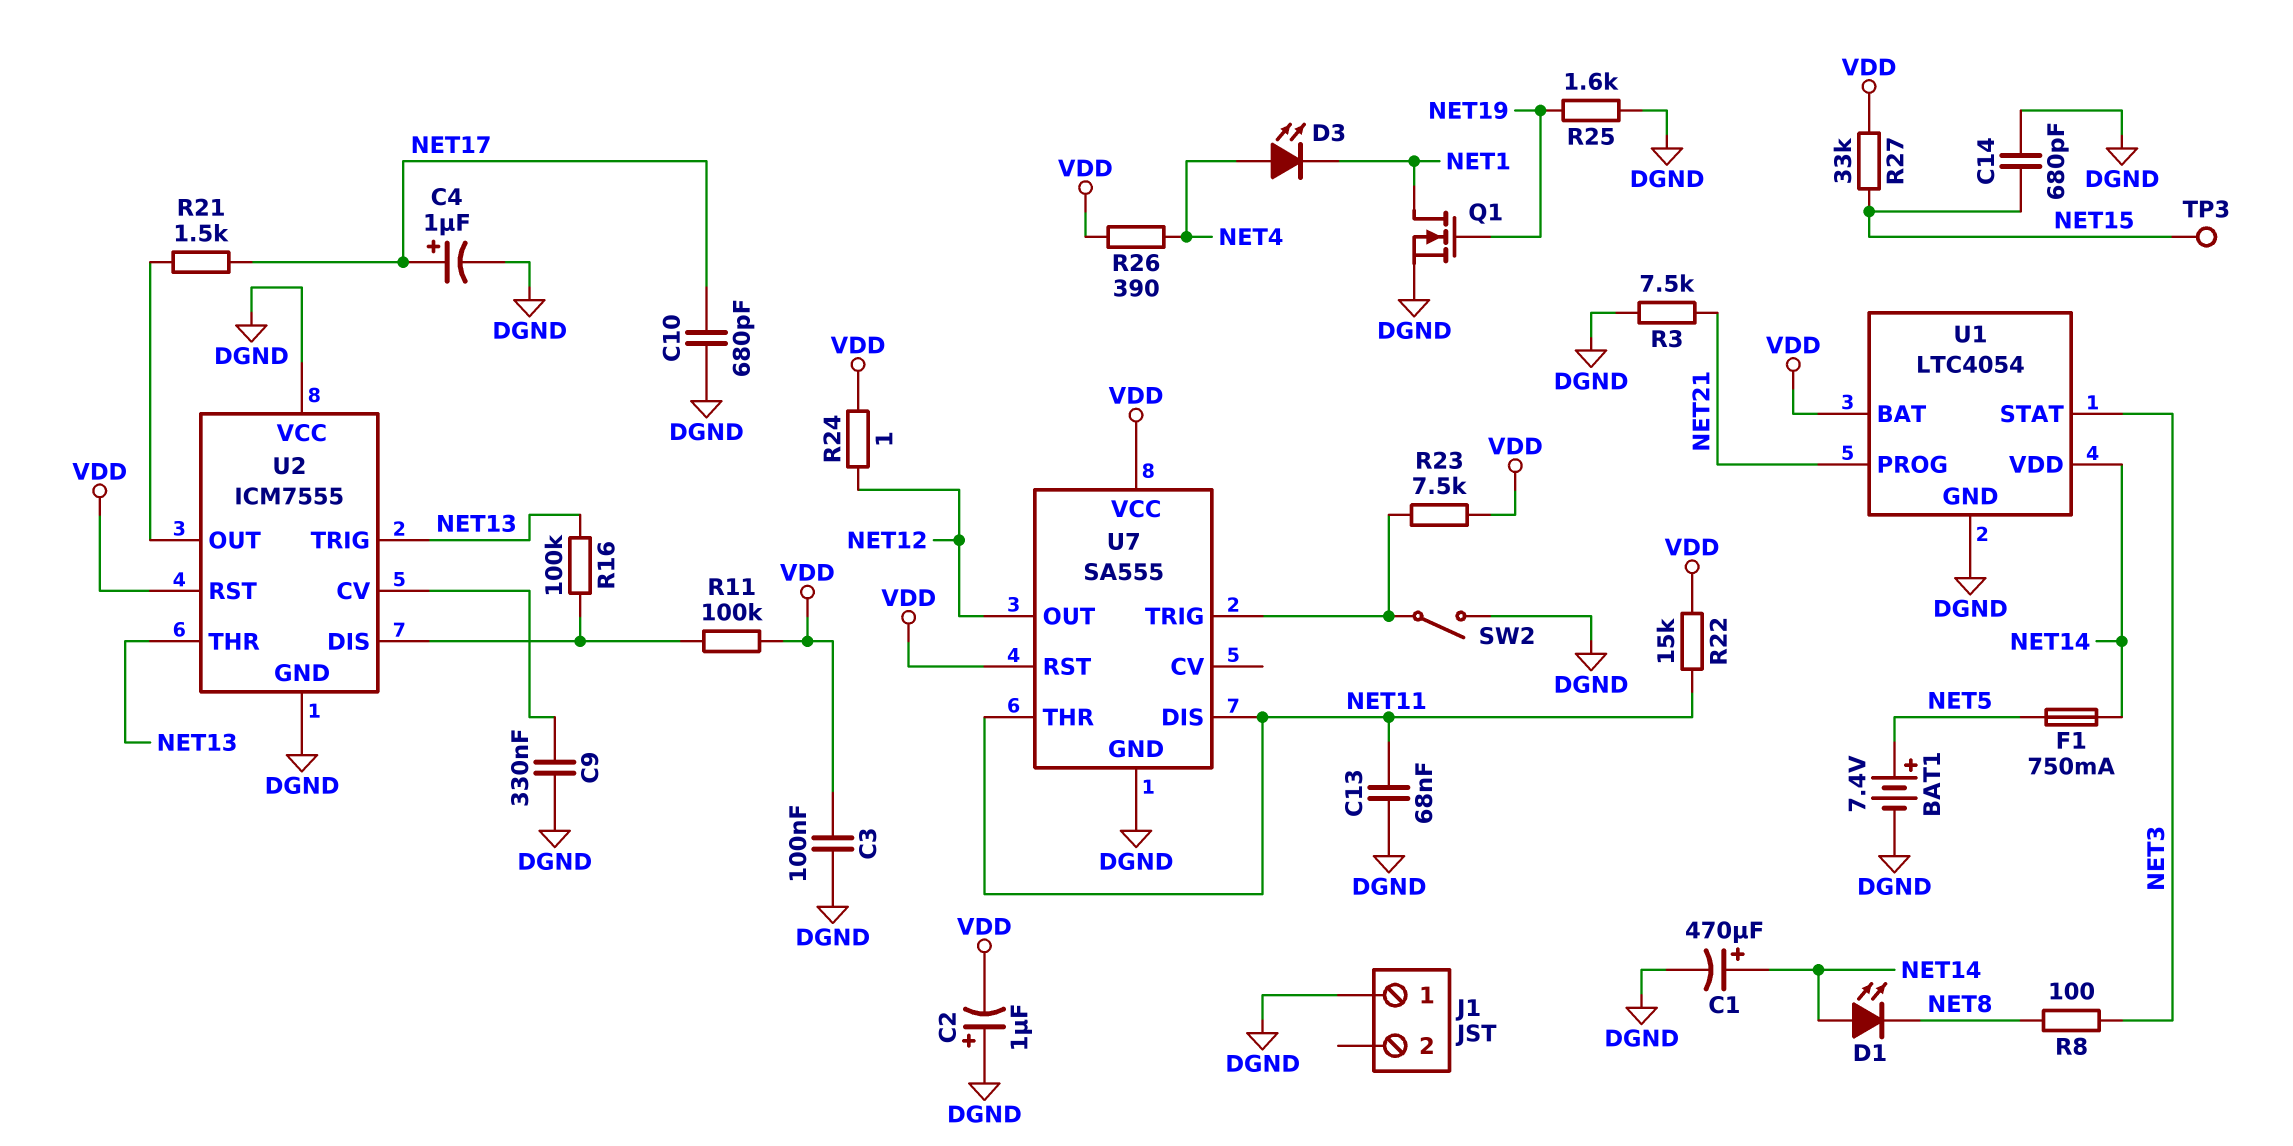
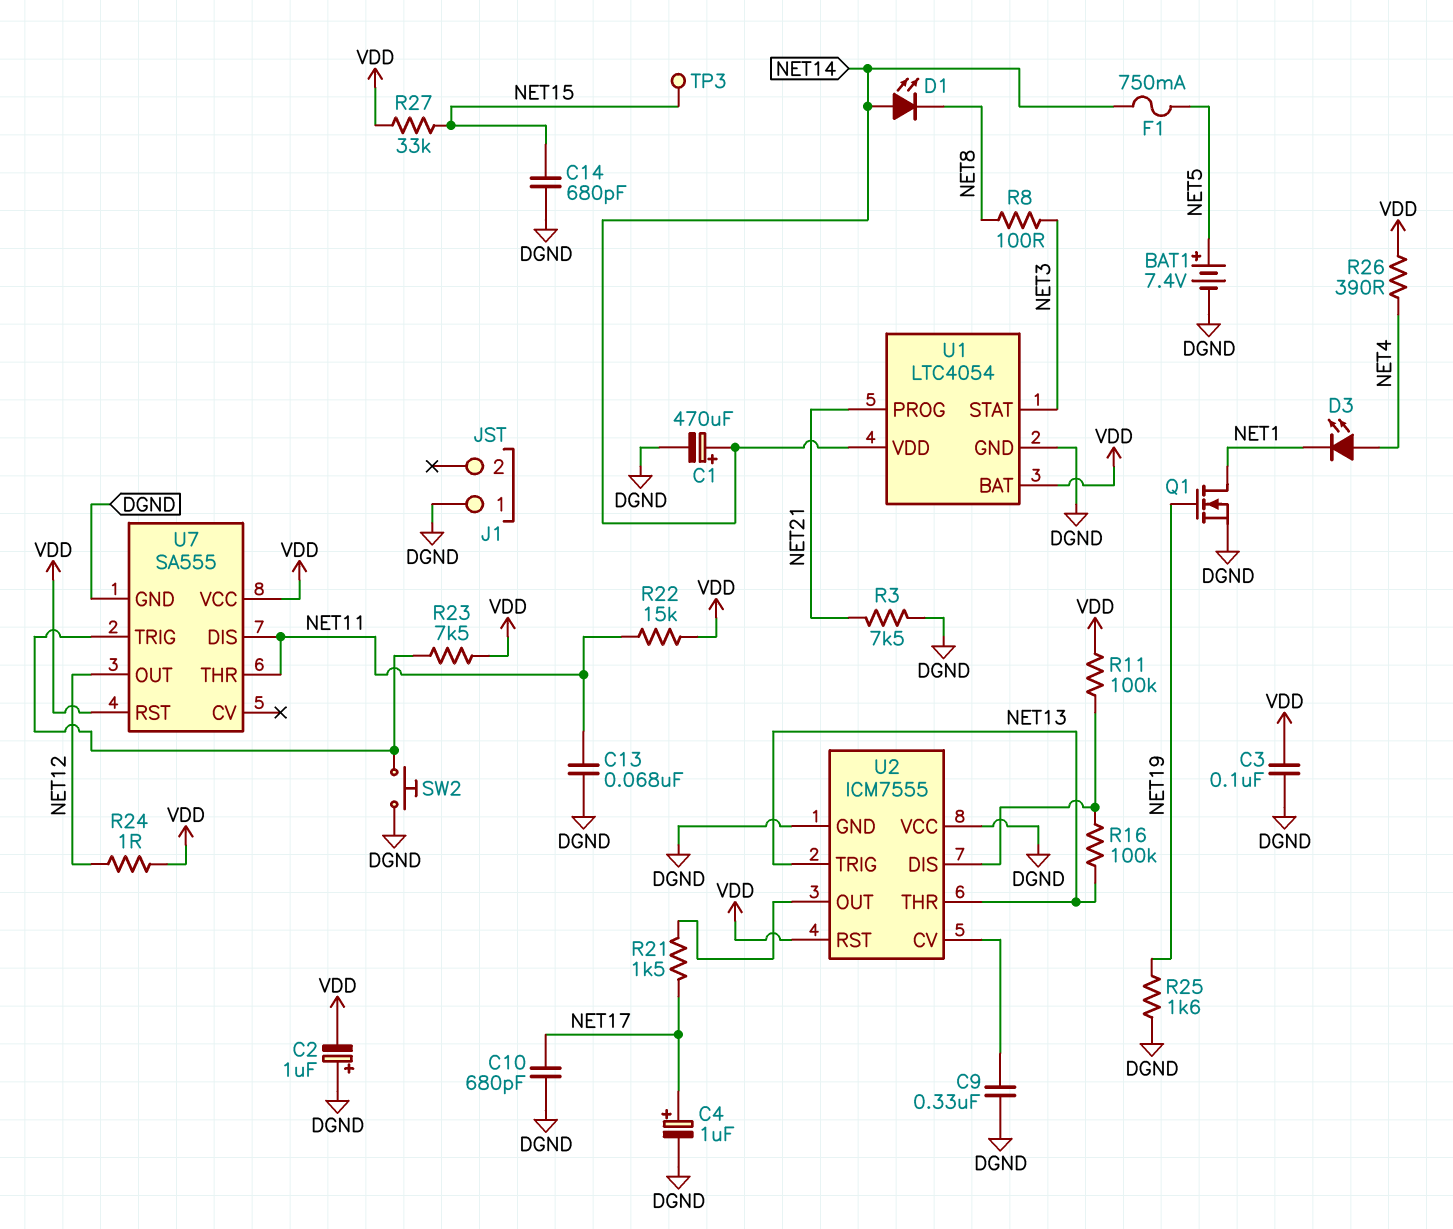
SW2: switch (DGND, U7/TRIG) -> button (DGND, U7/TRIG)

